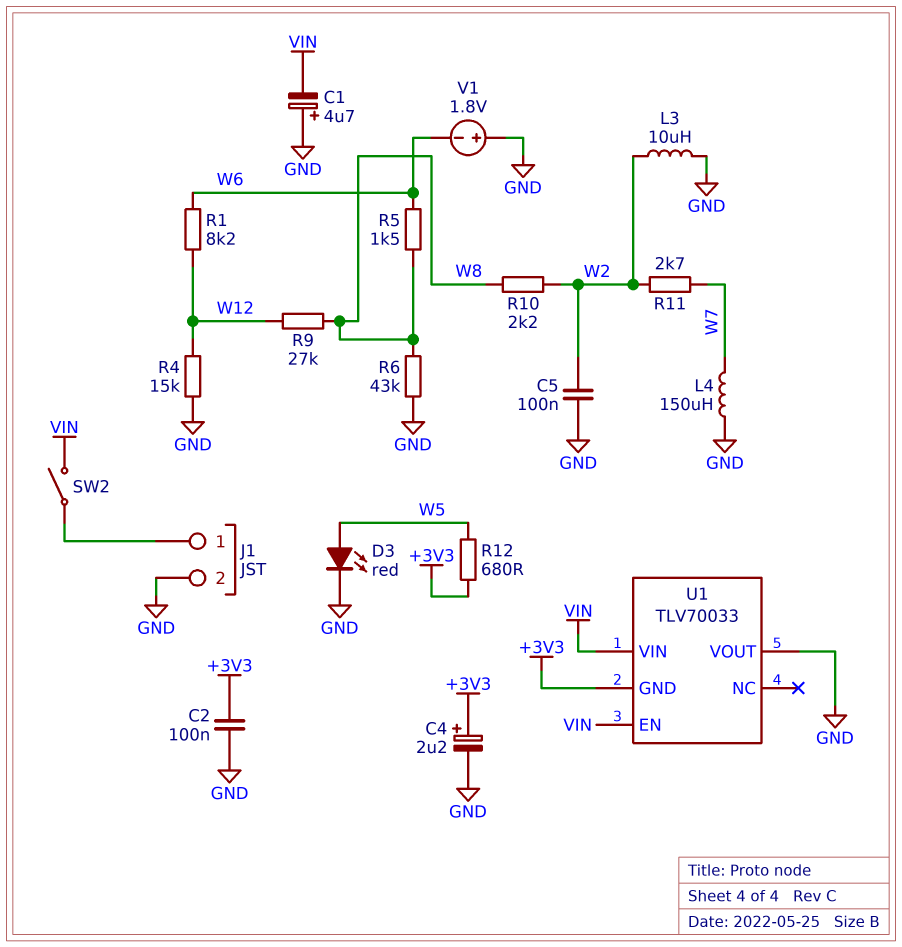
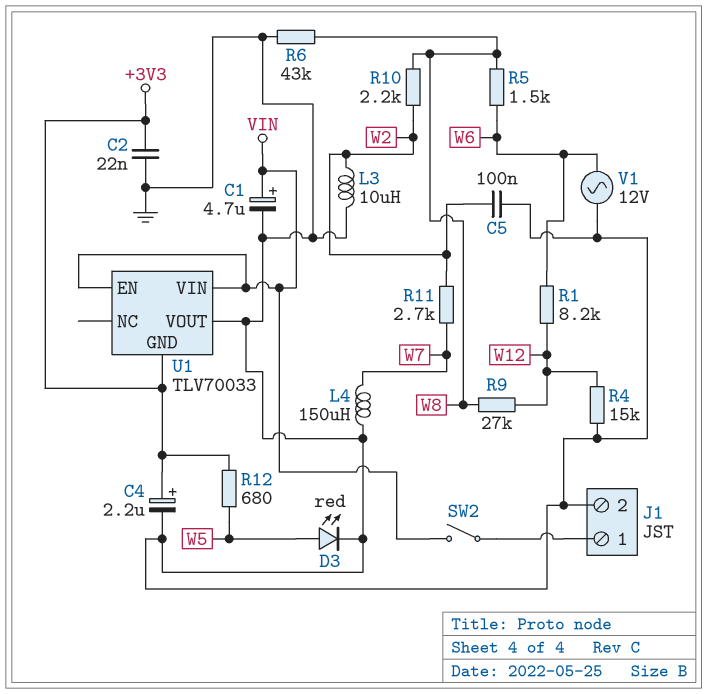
C1: 4.7uF (plus GND, minus VIN) -> 4.7uF (plus VIN, minus GND)
C2: 100nF (+3V3, GND) -> 22nF (+3V3, GND)
V1: 1.8V (plus GND, minus W6) -> AC 12V (GND, W6)

